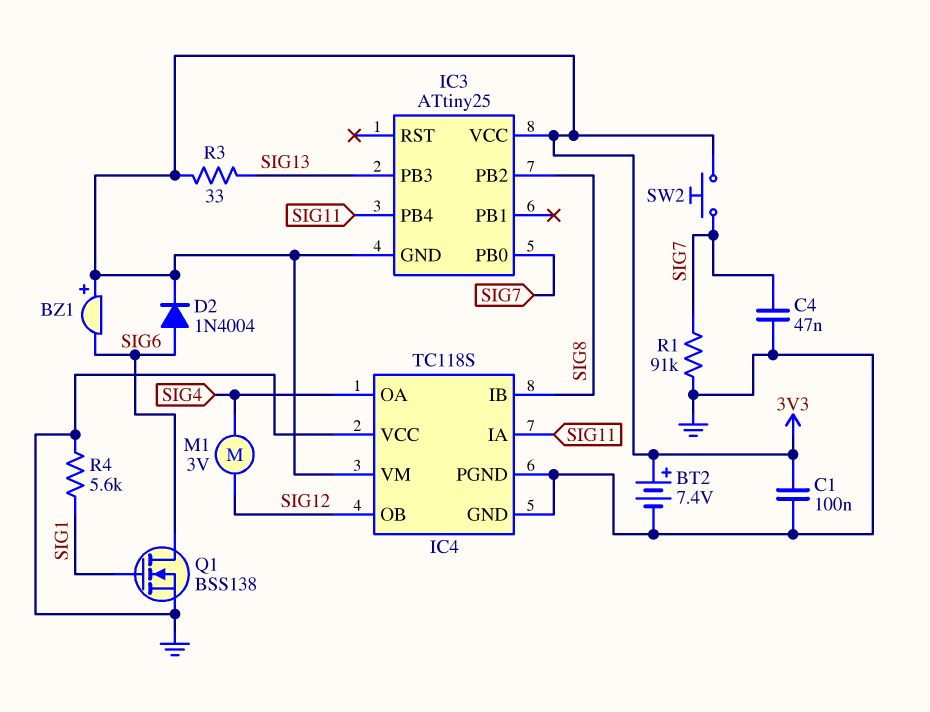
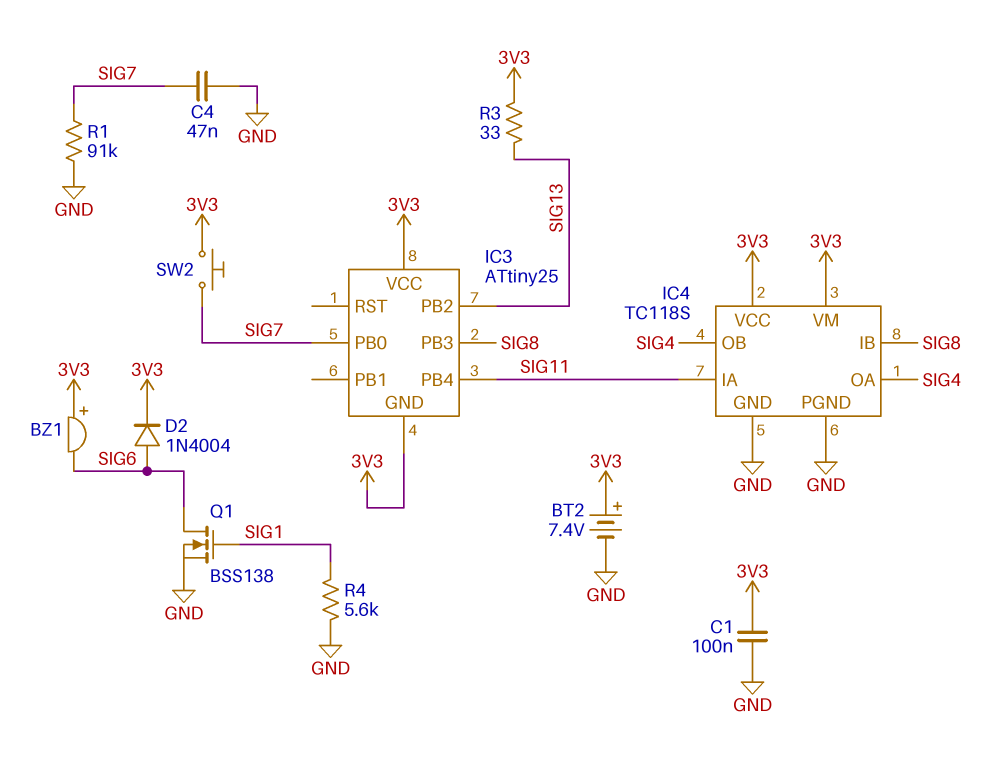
IC3 pin PB2: SIG8 -> SIG13
IC3 pin PB3: SIG13 -> SIG8
IC4 pin OB: SIG12 -> SIG4
IC4 pin VCC: GND -> 3V3
M1: motor 3V (SIG4, SIG12) -> none

